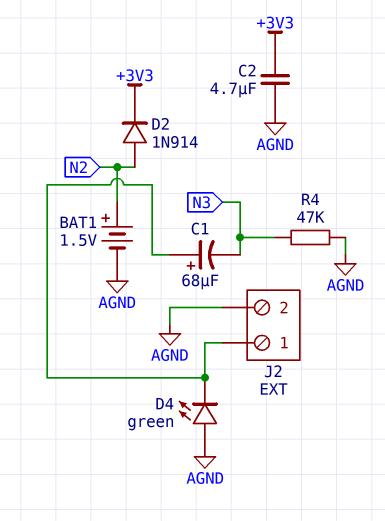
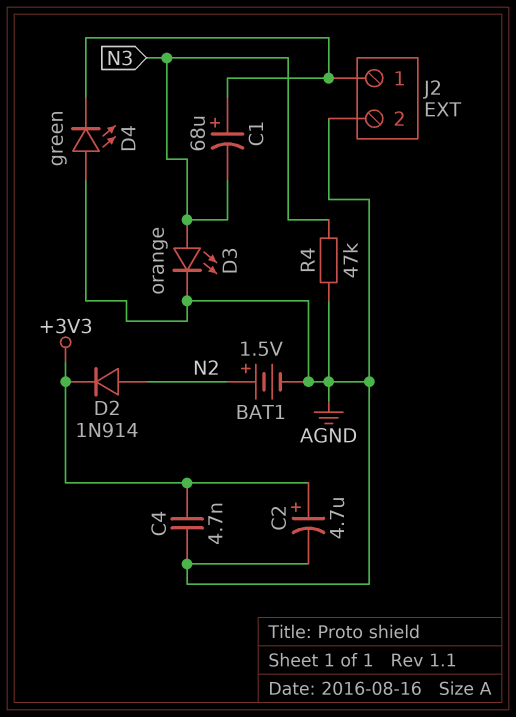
C2: 4.7uF (+3V3, AGND) -> 4.7uF (plus +3V3, minus AGND)
C4: none -> 4.7nF (+3V3, AGND)
D3: none -> LED orange (A N3, K AGND)

